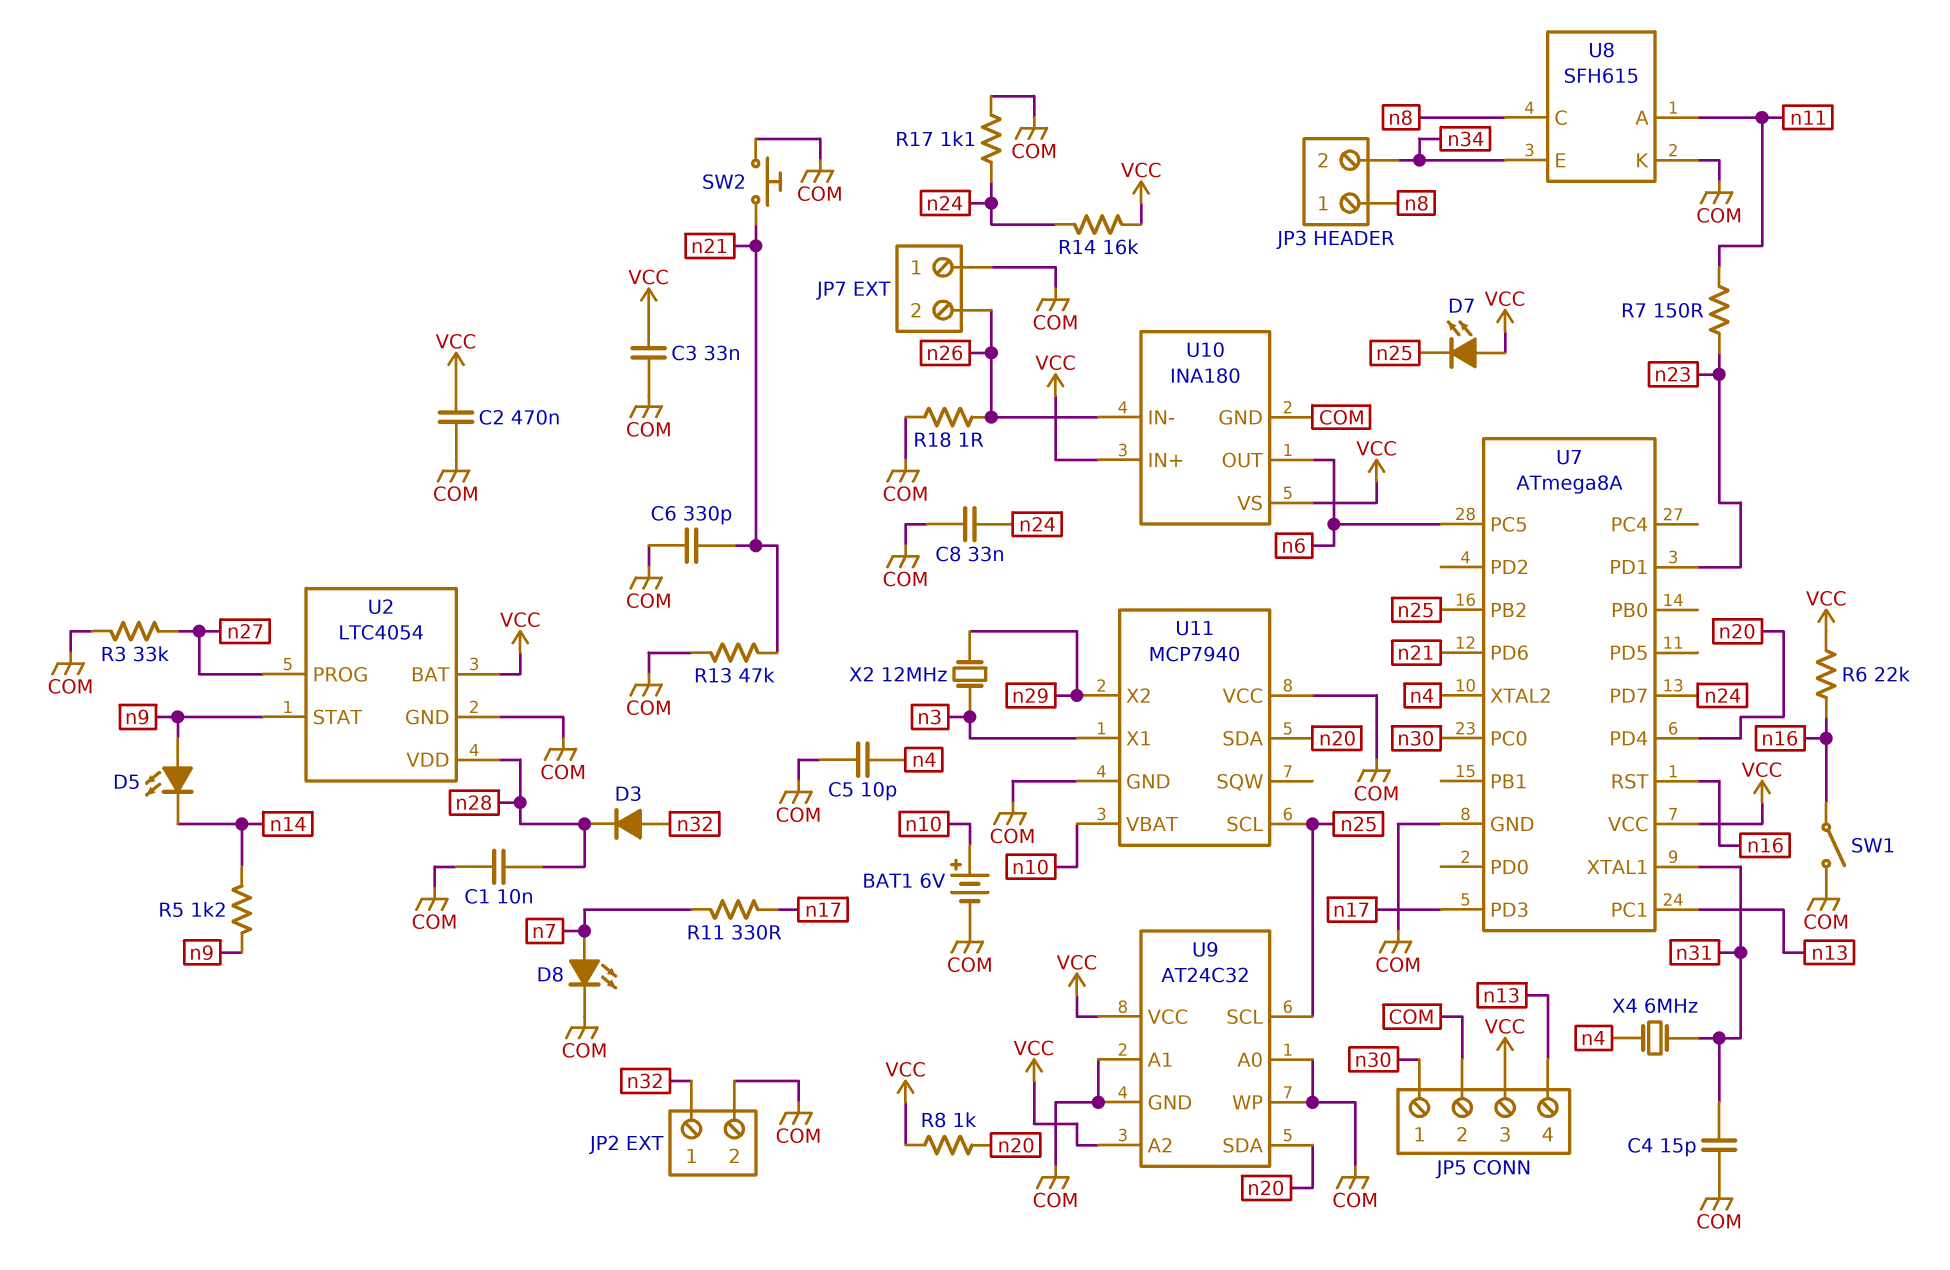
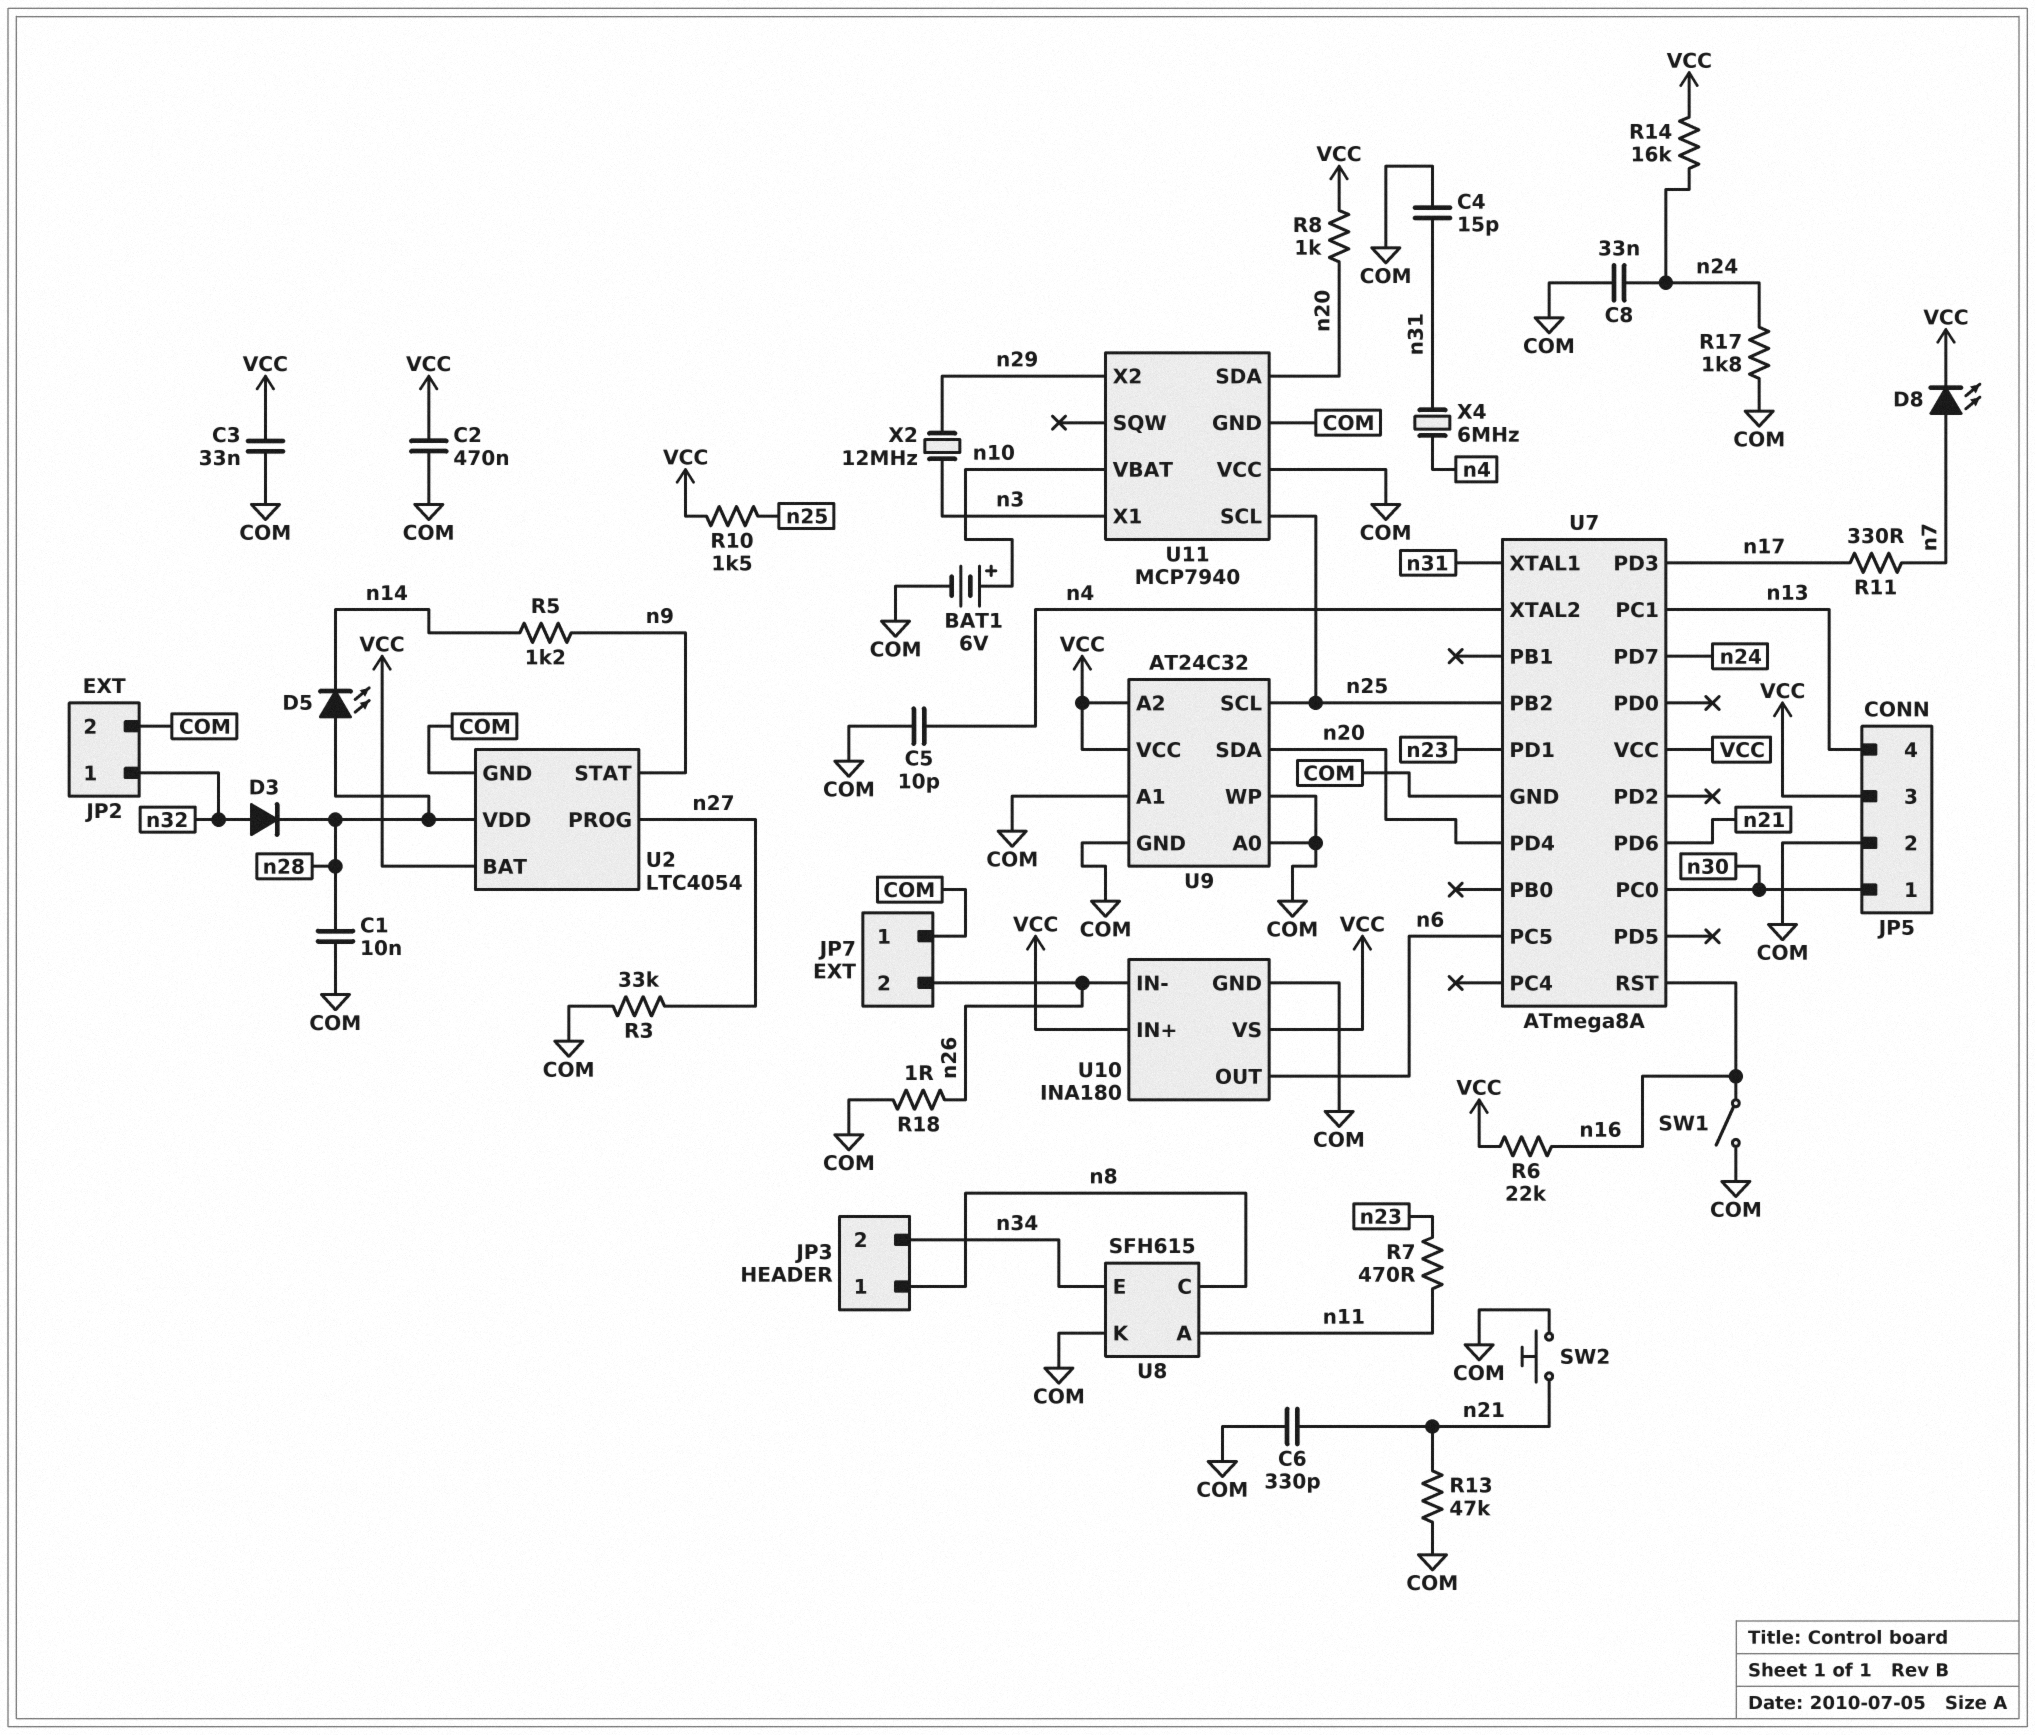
D5: LED (A n9, K n14) -> LED (A n28, K n14)
D7: LED (A VCC, K n25) -> none
D8: LED (A n7, K COM) -> LED (A n7, K VCC)
R7: 150 (n11, n23) -> 470 (n11, n23)
R10: none -> 1.5k (VCC, n25)
R17: 1.1k (COM, n24) -> 1.8k (COM, n24)

